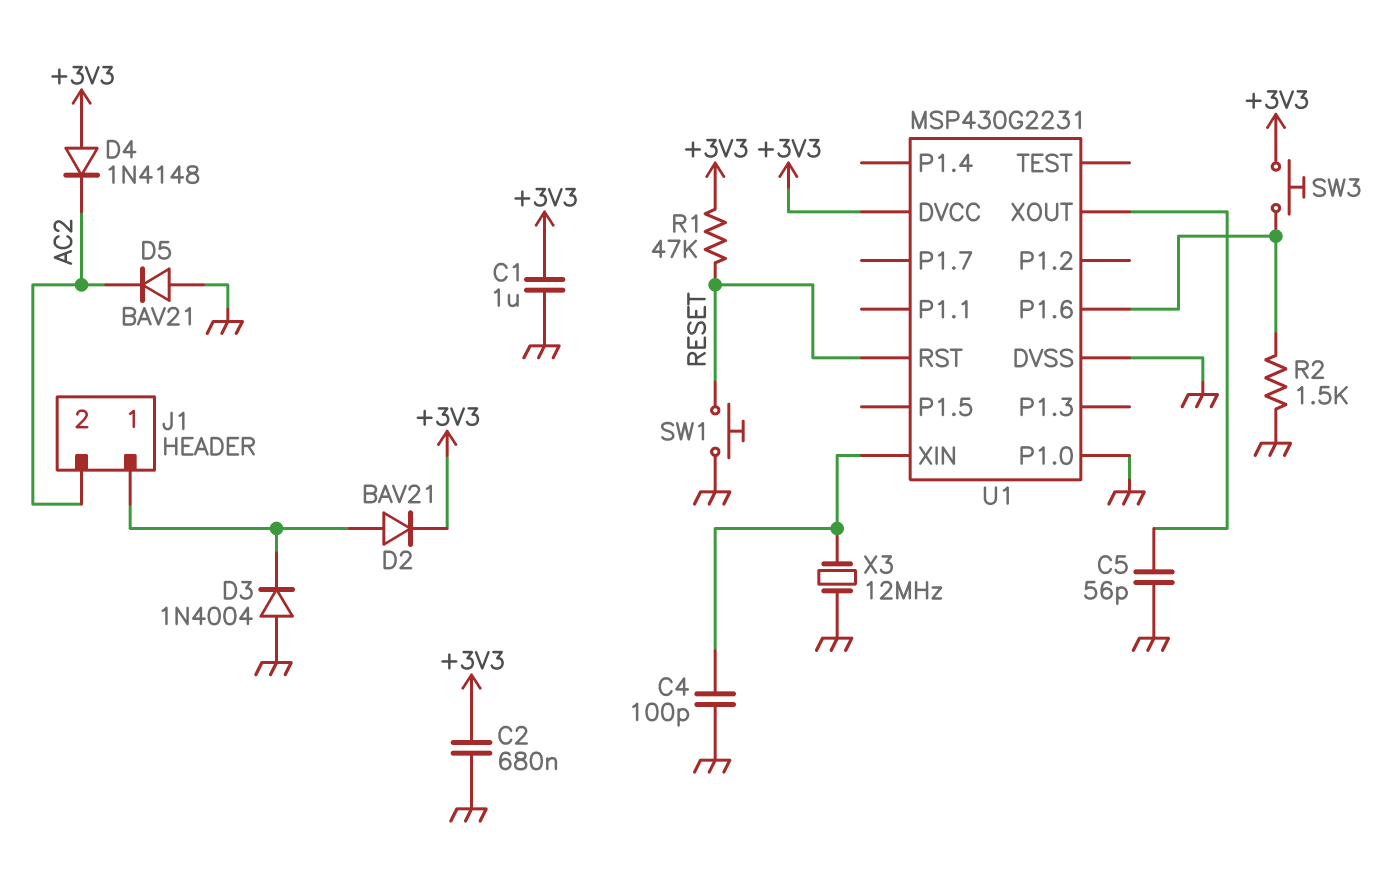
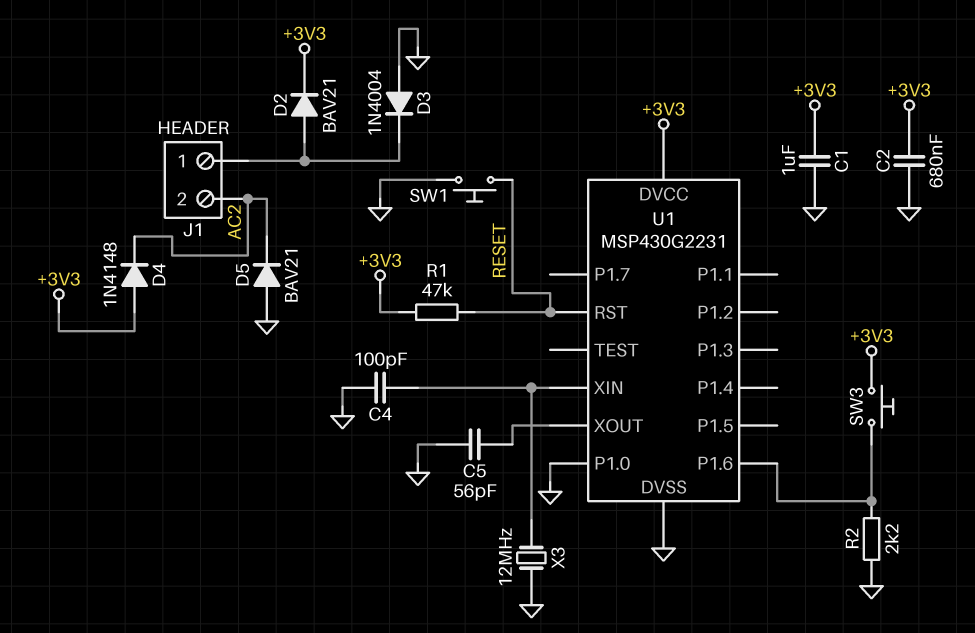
R2: 1.5k (GND, U1/P1.6) -> 2.2k (GND, U1/P1.6)

